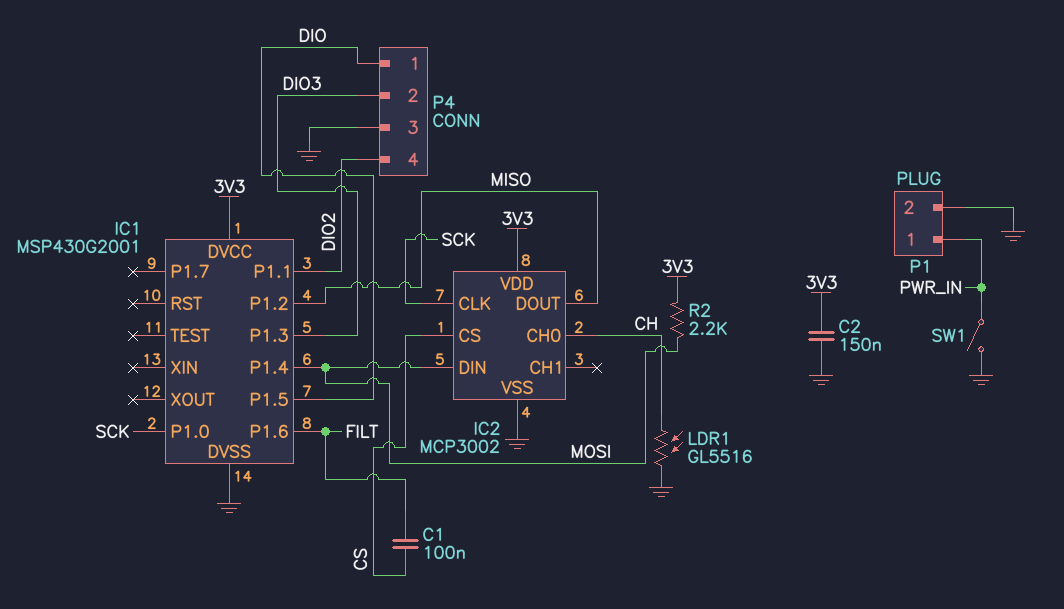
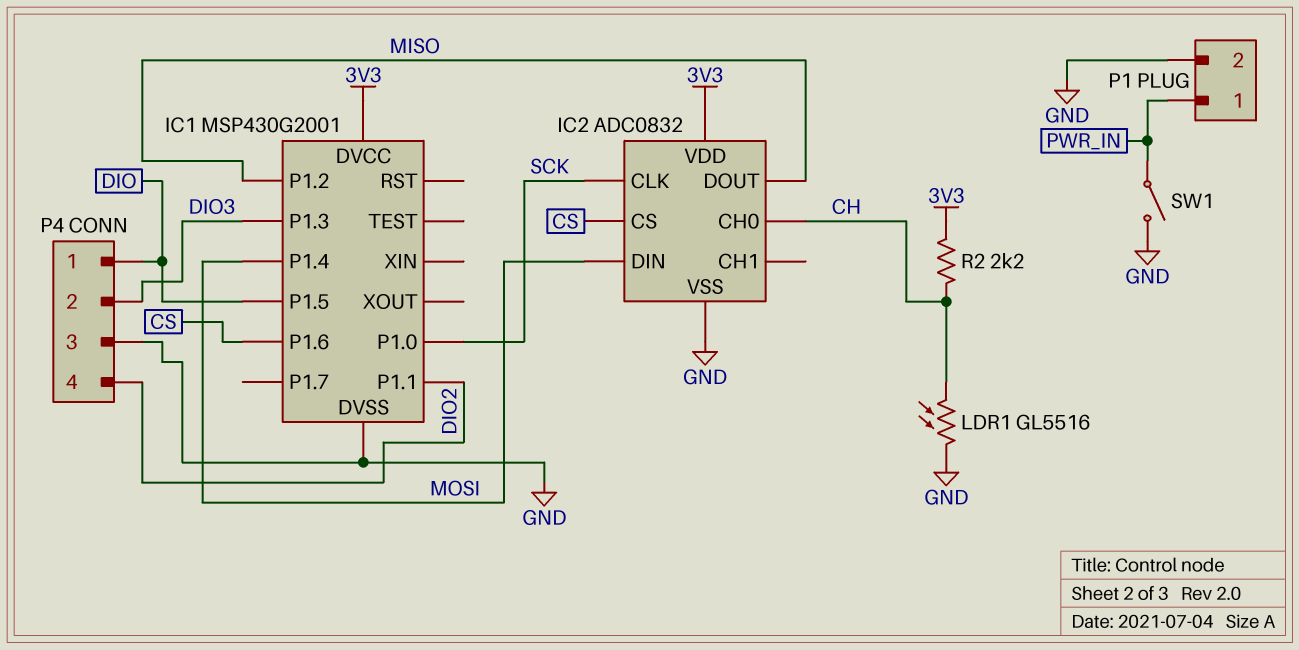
C1: 100nF (CS, FILT) -> none
C2: 150nF (3V3, GND) -> none
IC1 pin P1.6: FILT -> CS
IC2: MCP3002 -> ADC0832
R2: 2.2k (3V3, MOSI) -> 2.2k (3V3, CH)

